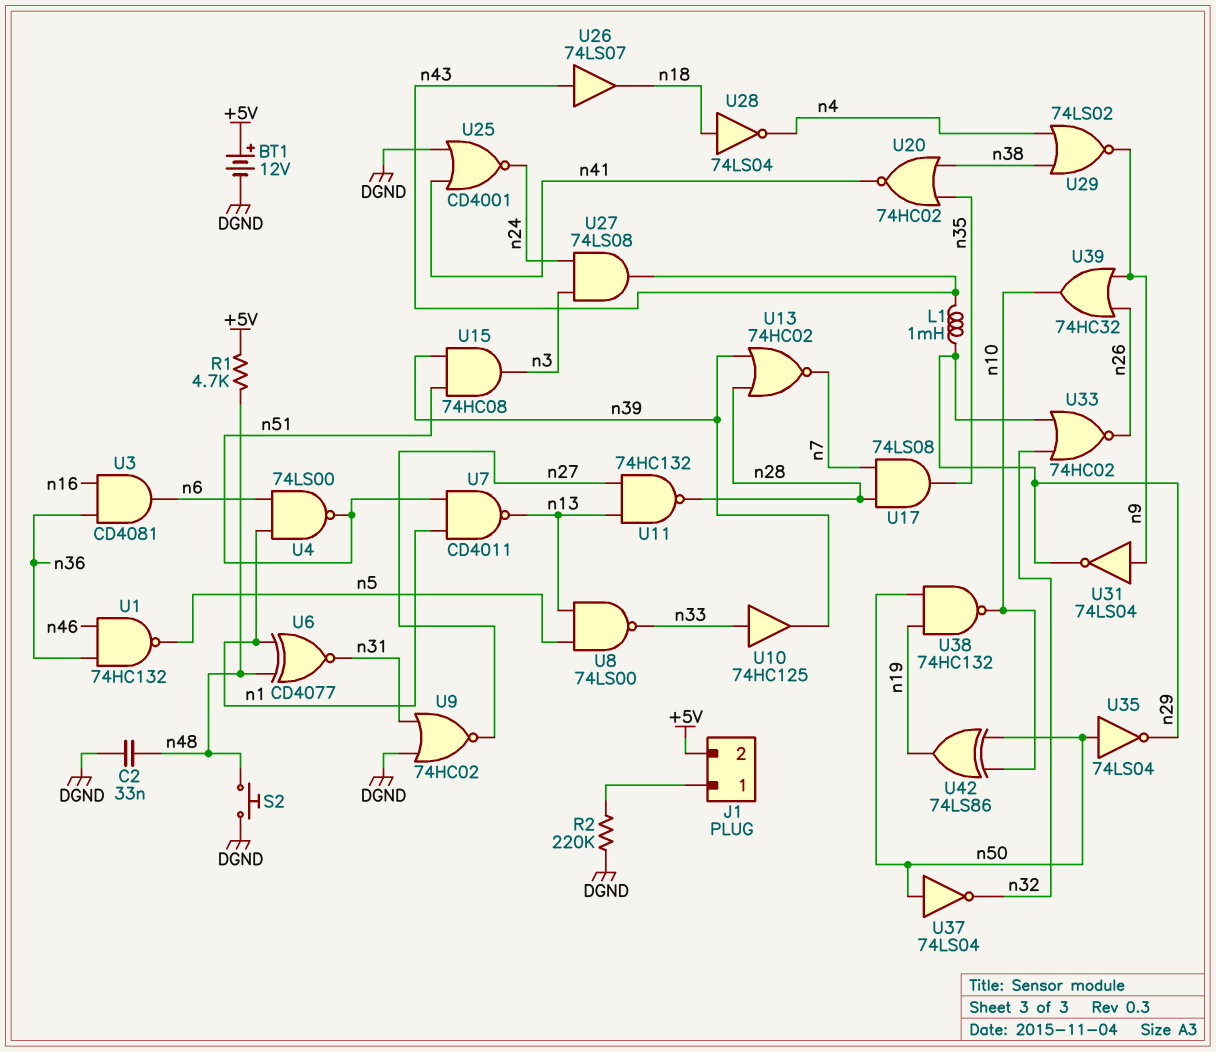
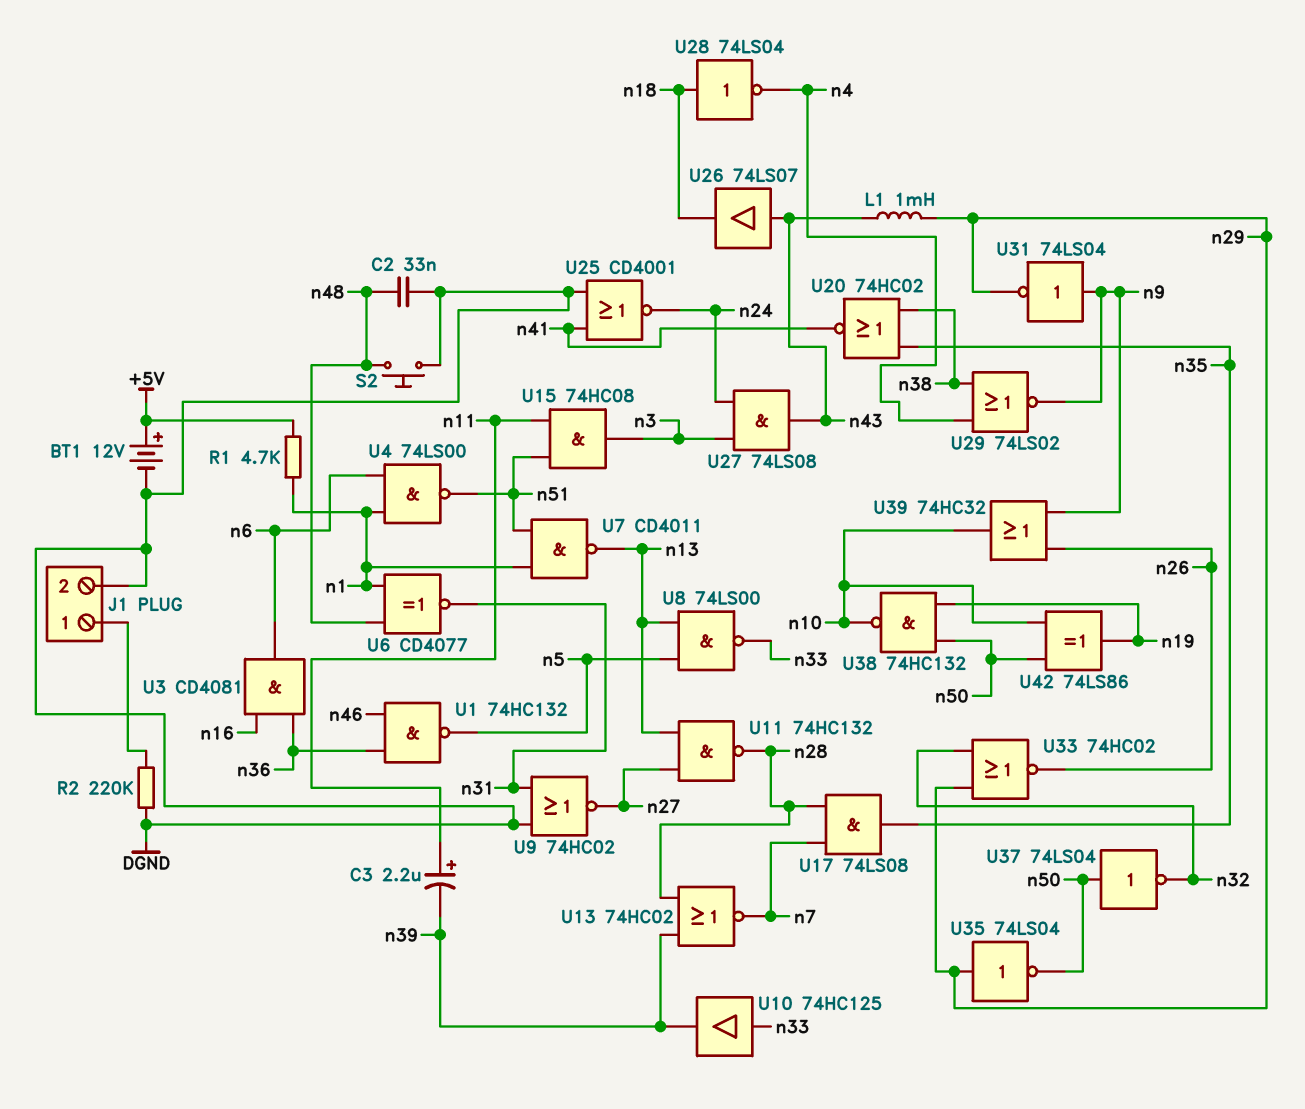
C3: none -> 2.2uF (plus n11, minus n39)
J1 pin 2: +5V -> DGND
R1: 4.7k (+5V, n48) -> 4.7k (+5V, n1)
U15: AND 74HC08 (in n39, in n51, out n3) -> AND 74HC08 (in n11, in n51, out n3)
U35: NOT 74LS04 (in n50, out n29) -> NOT 74LS04 (in n29, out n50)

